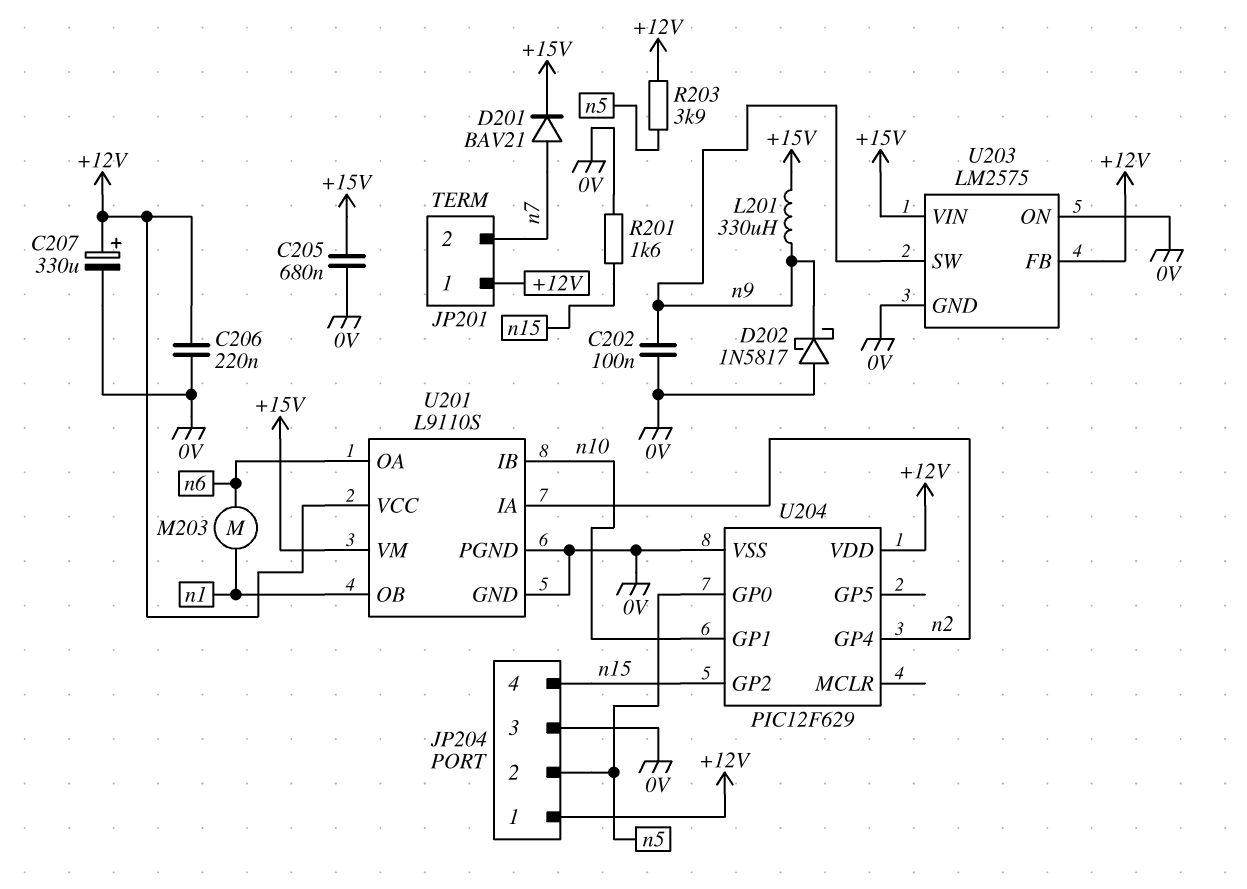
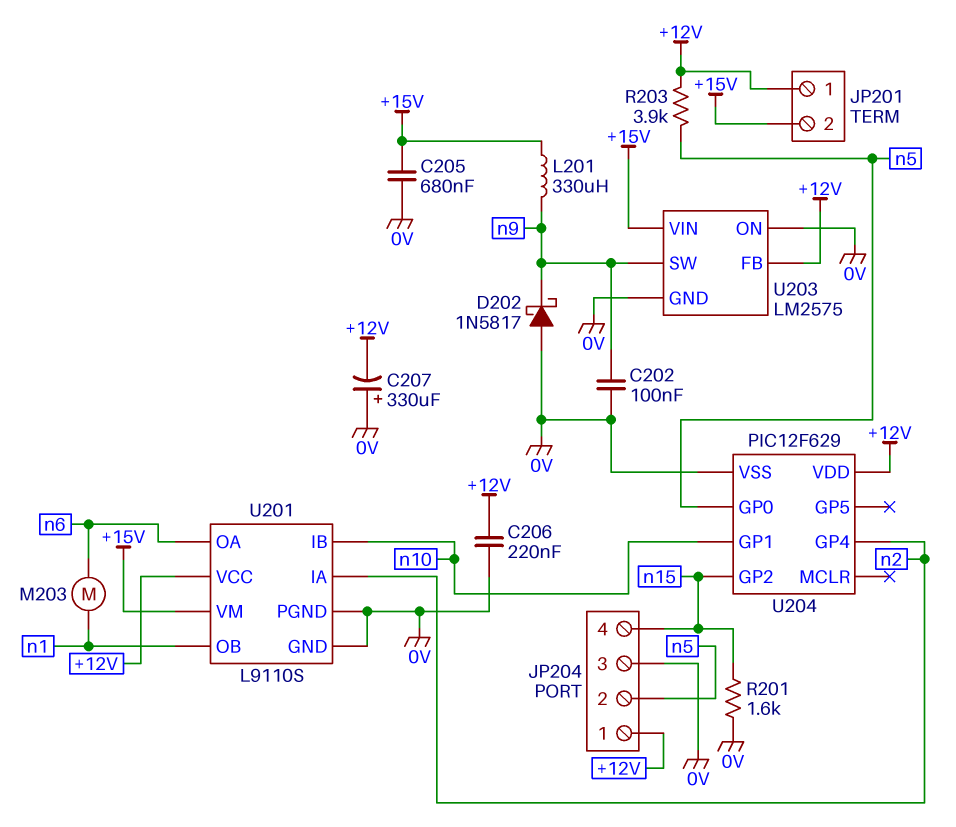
C207: 330uF (plus +12V, minus 0V) -> 330uF (plus 0V, minus +12V)
D201: diode BAV21 (A n7, K +15V) -> none
JP201 pin 2: n7 -> +15V

